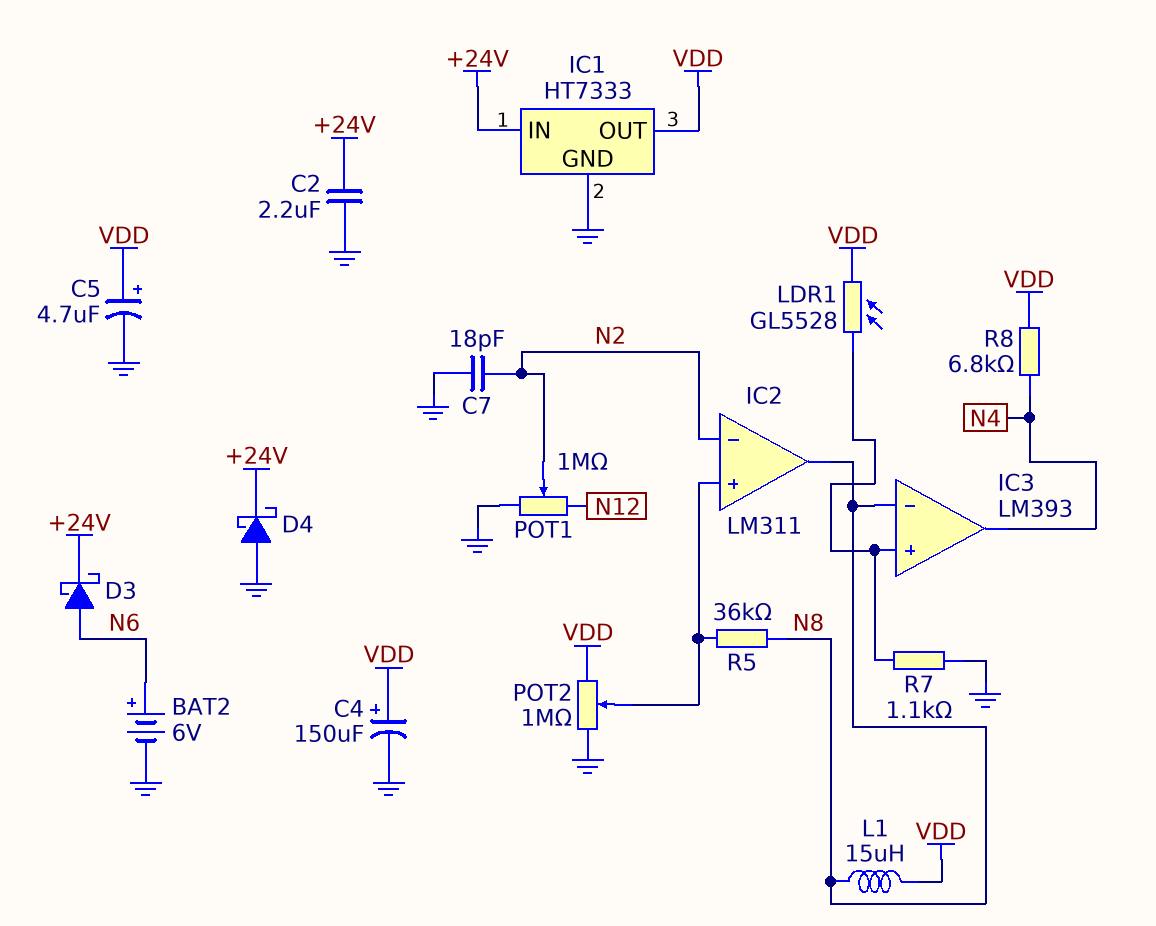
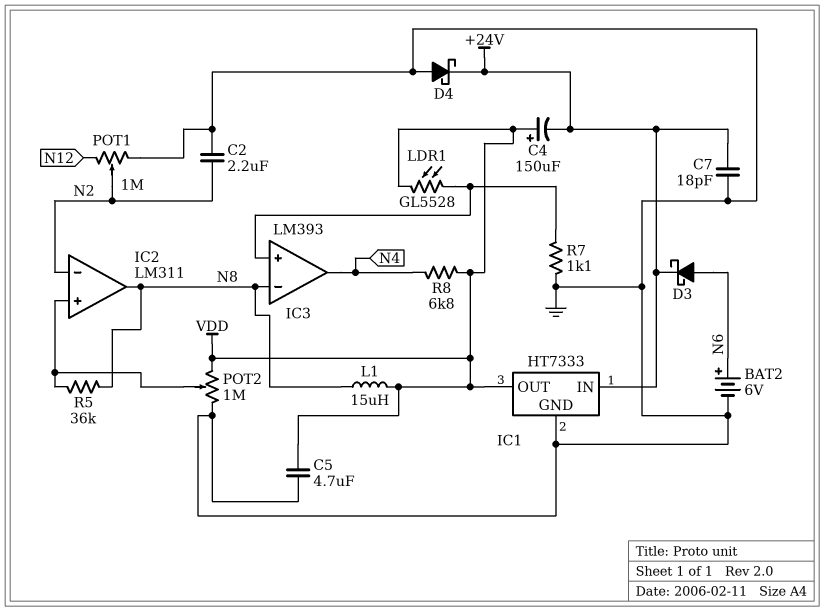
C2: 2.2uF (+24V, GND) -> 2.2uF (GND, N2)
C4: 150uF (plus VDD, minus GND) -> 150uF (plus VDD, minus +24V)
C5: 4.7uF (plus VDD, minus GND) -> 4.7uF (GND, VDD)
C7: 18pF (GND, N2) -> 18pF (+24V, GND)

